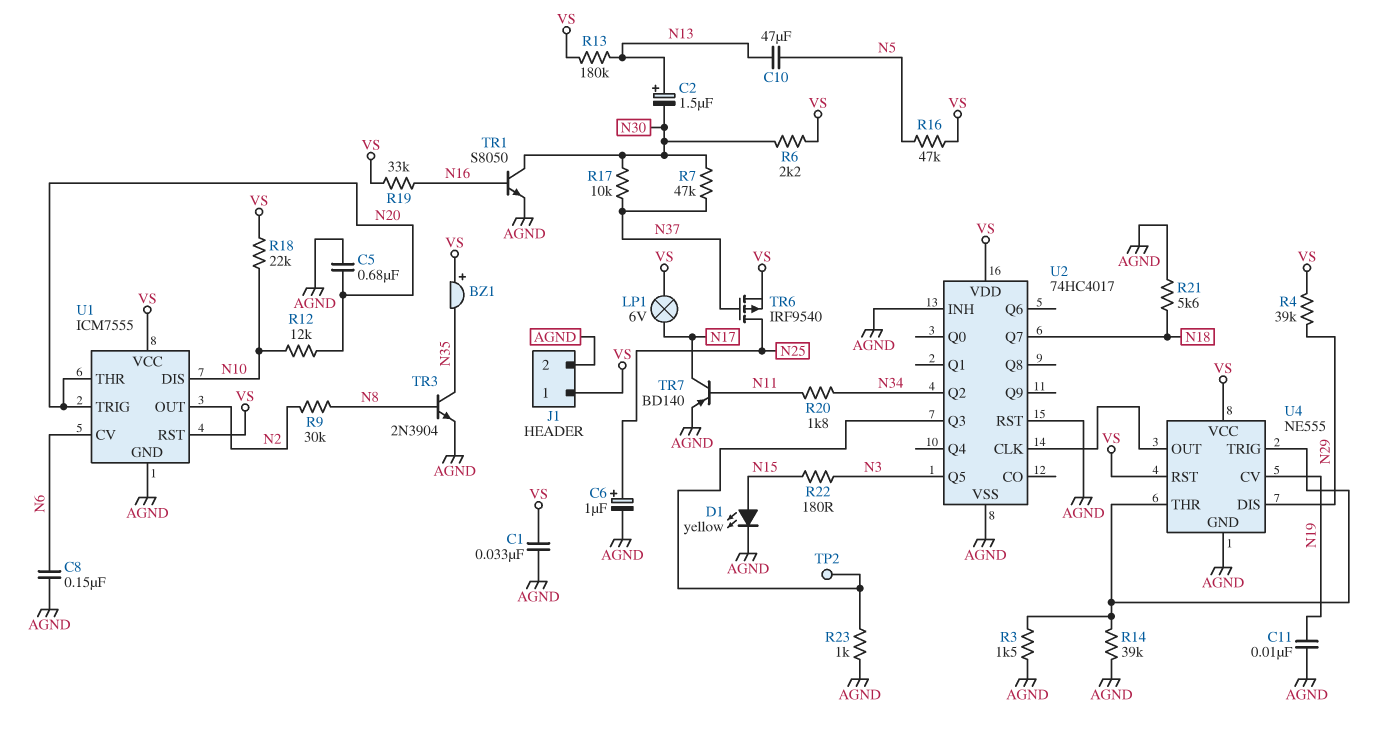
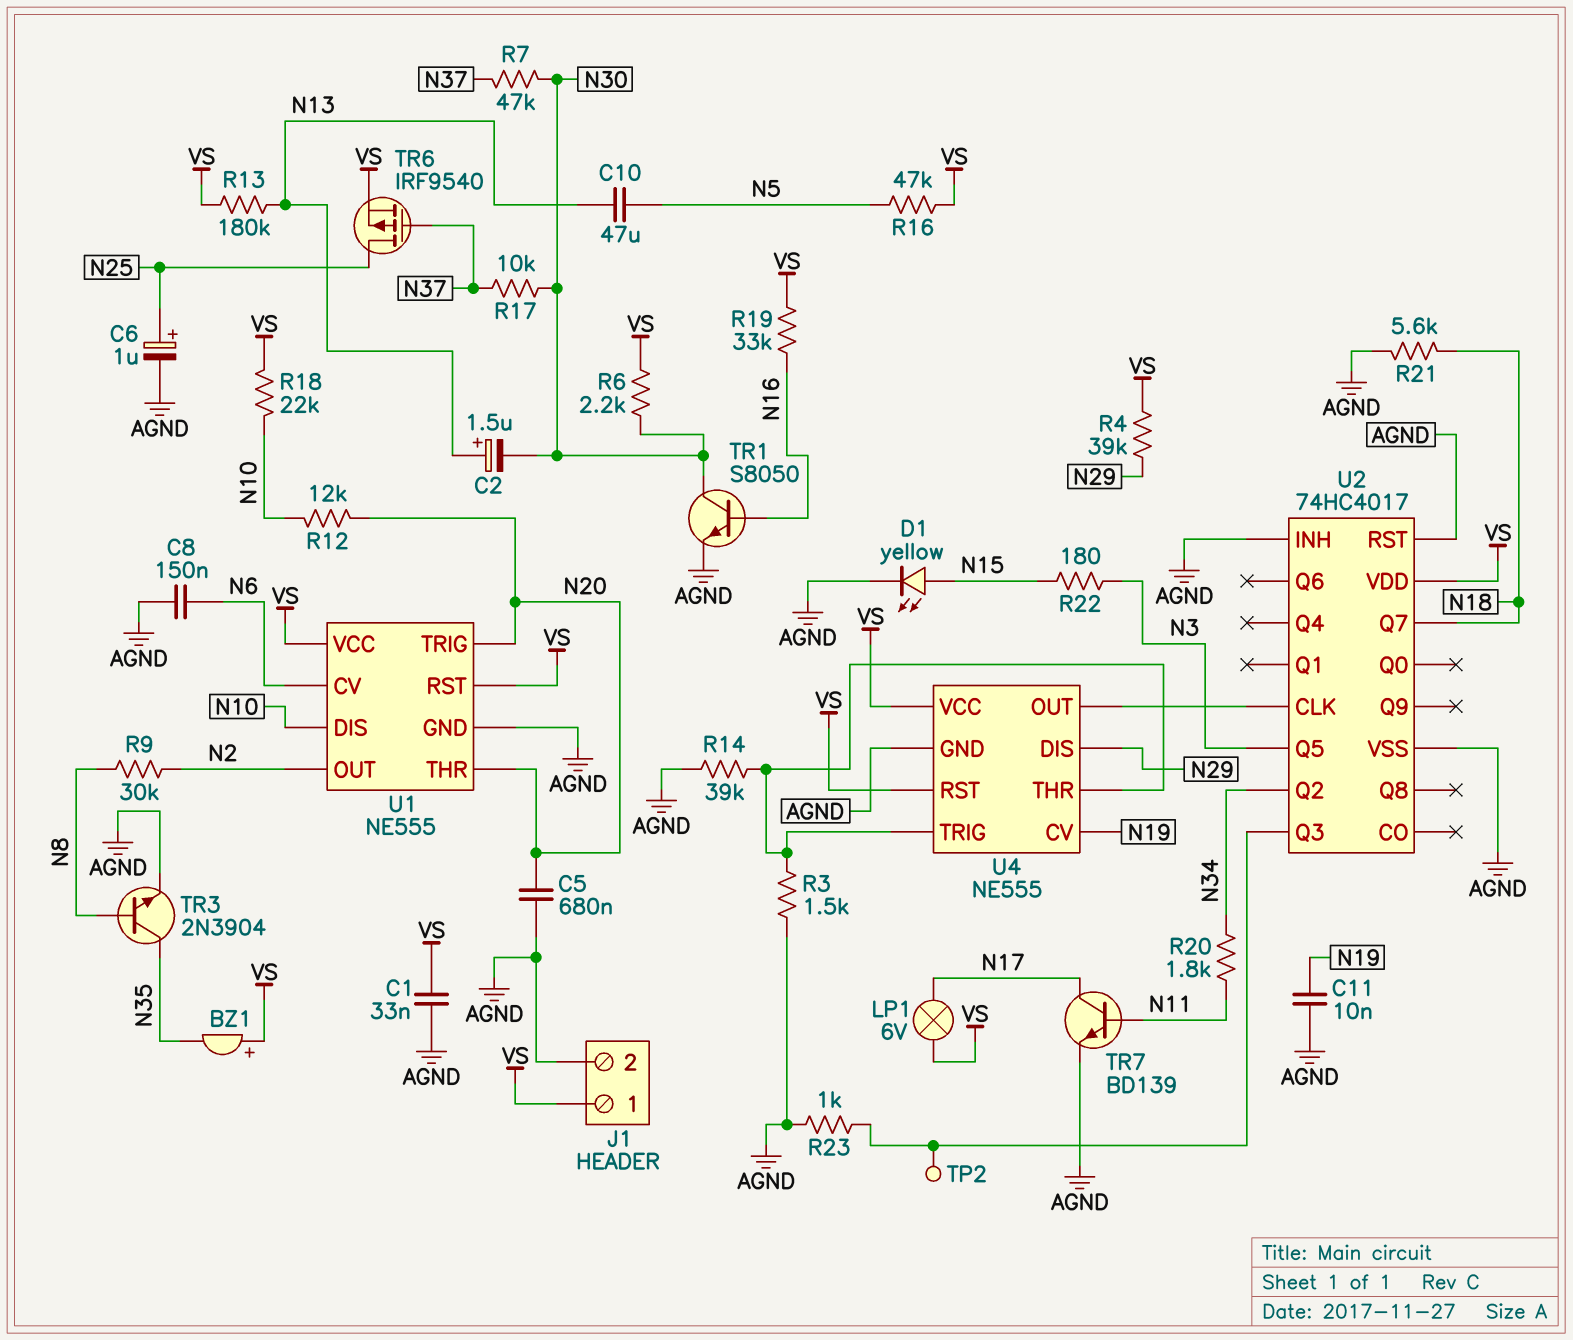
TR7: PNP BD140 (B N11, C N17, E AGND) -> NPN BD139 (B N11, C N17, E AGND)
U1: ICM7555 -> NE555

